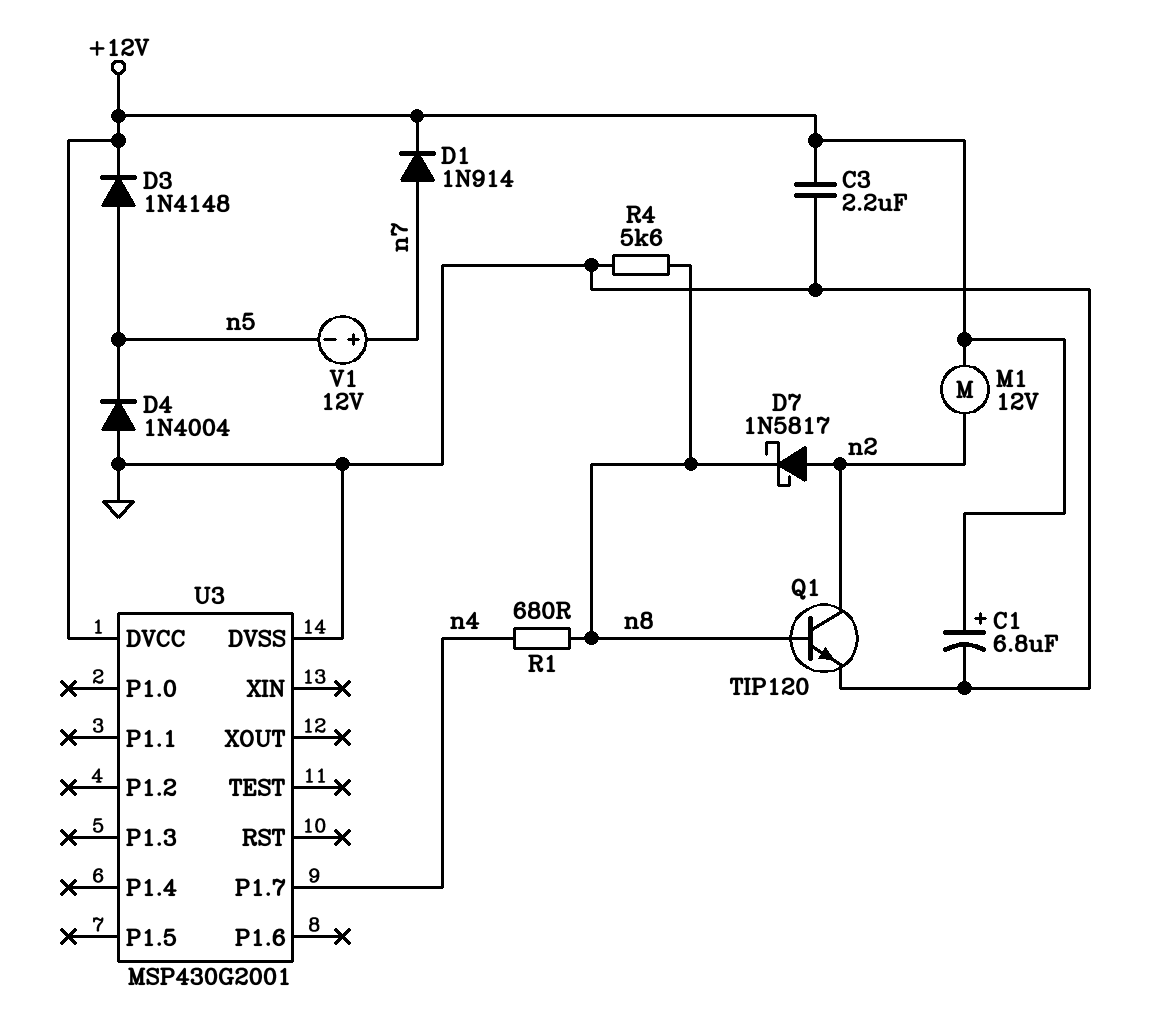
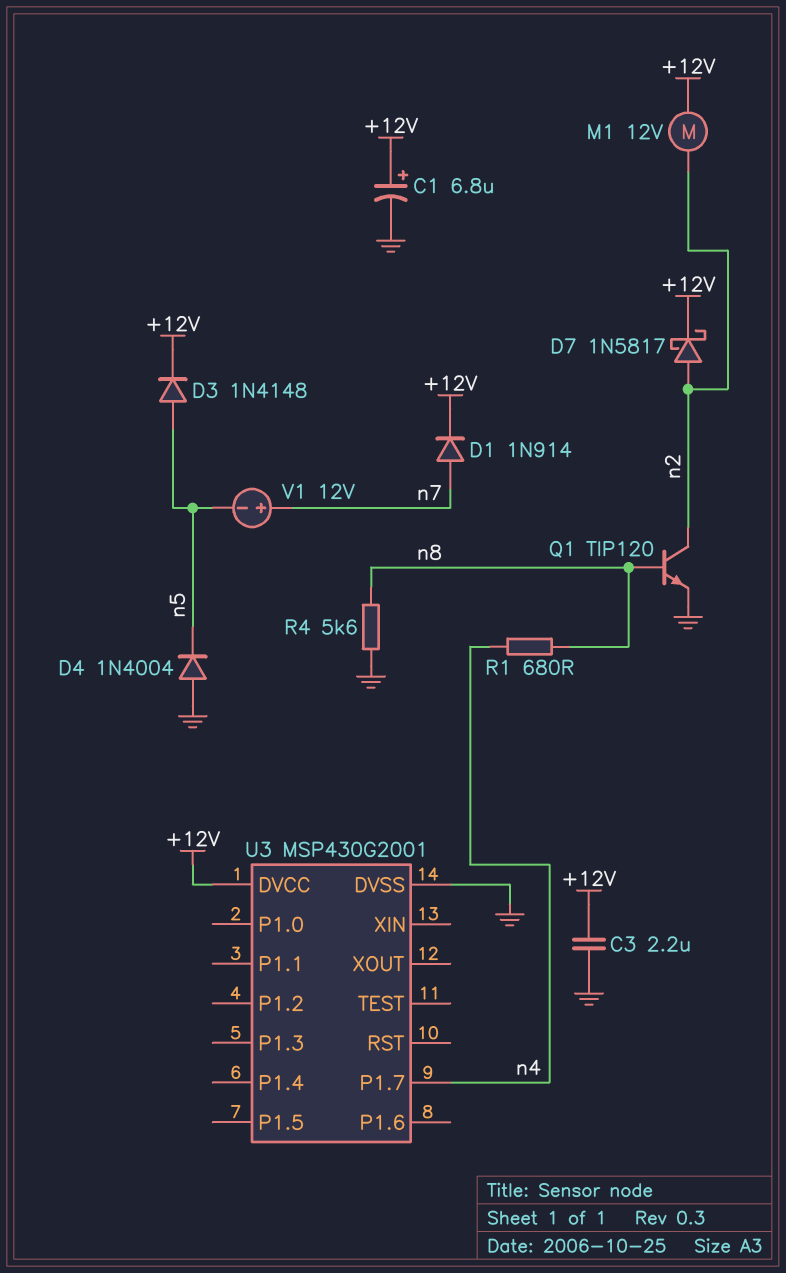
D7: schottky 1N5817 (A n2, K n8) -> schottky 1N5817 (A n2, K +12V)

